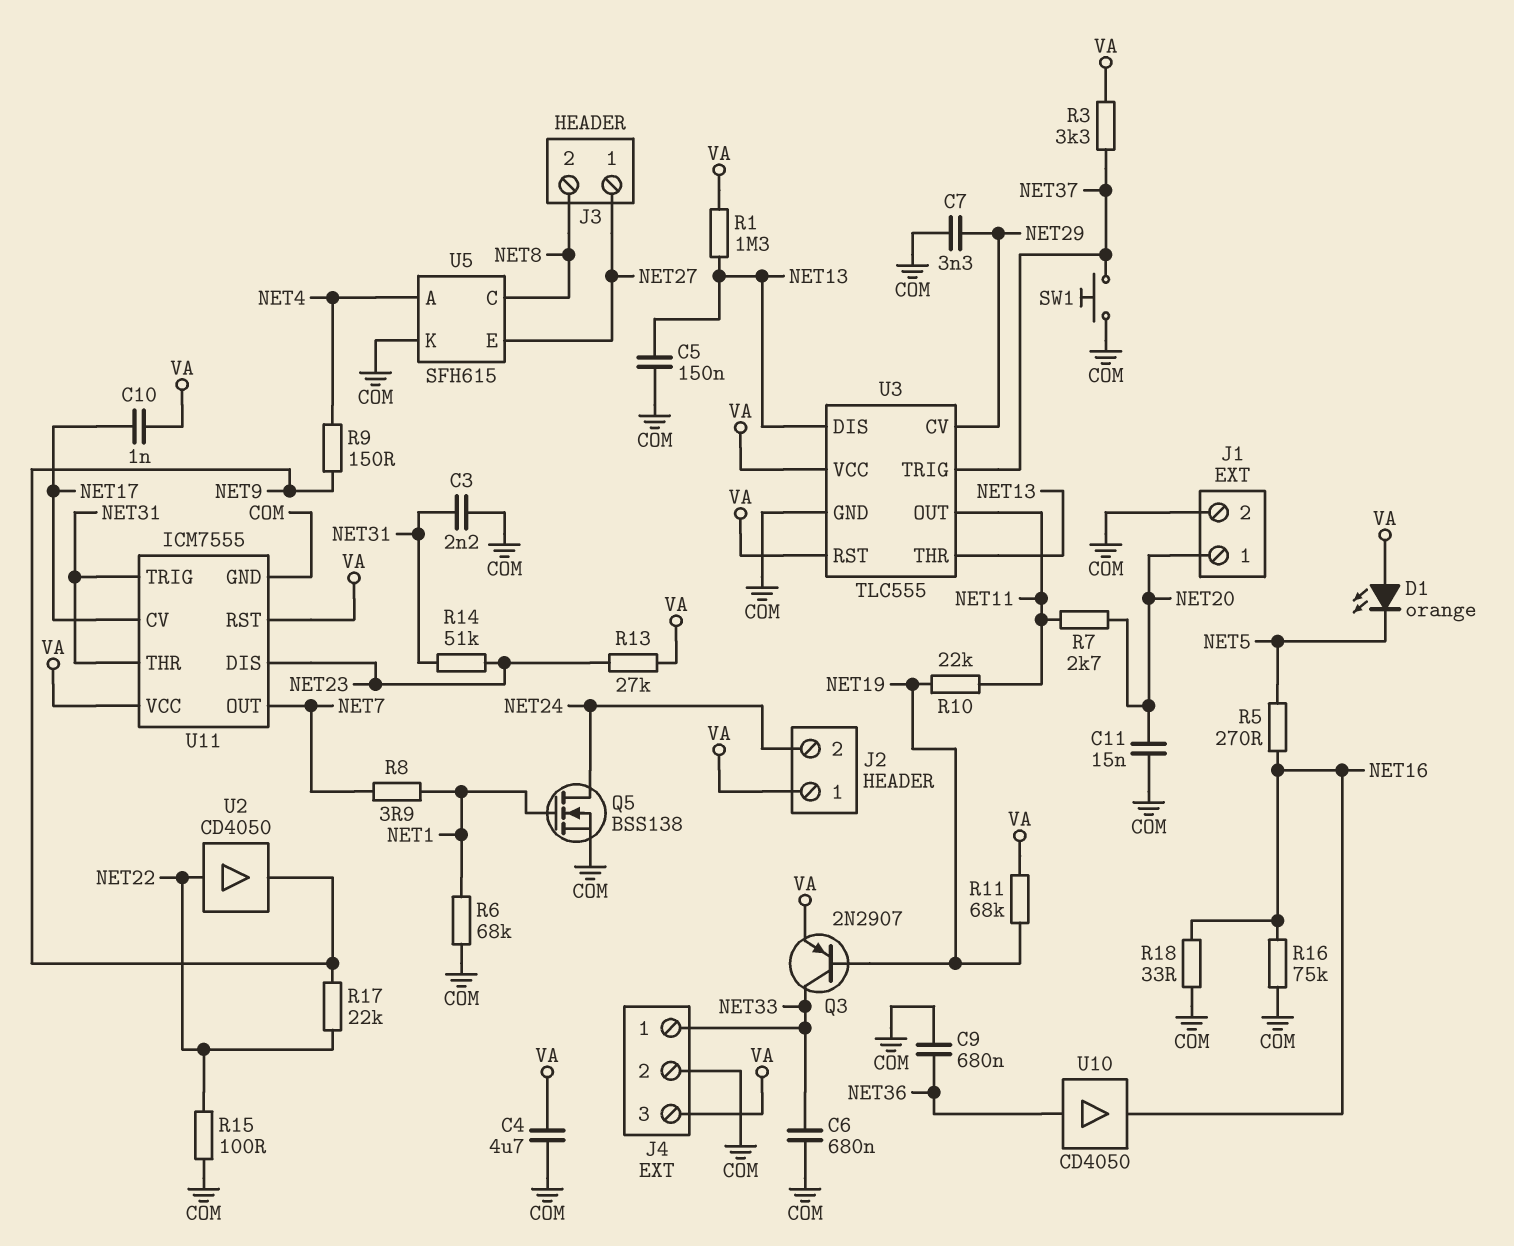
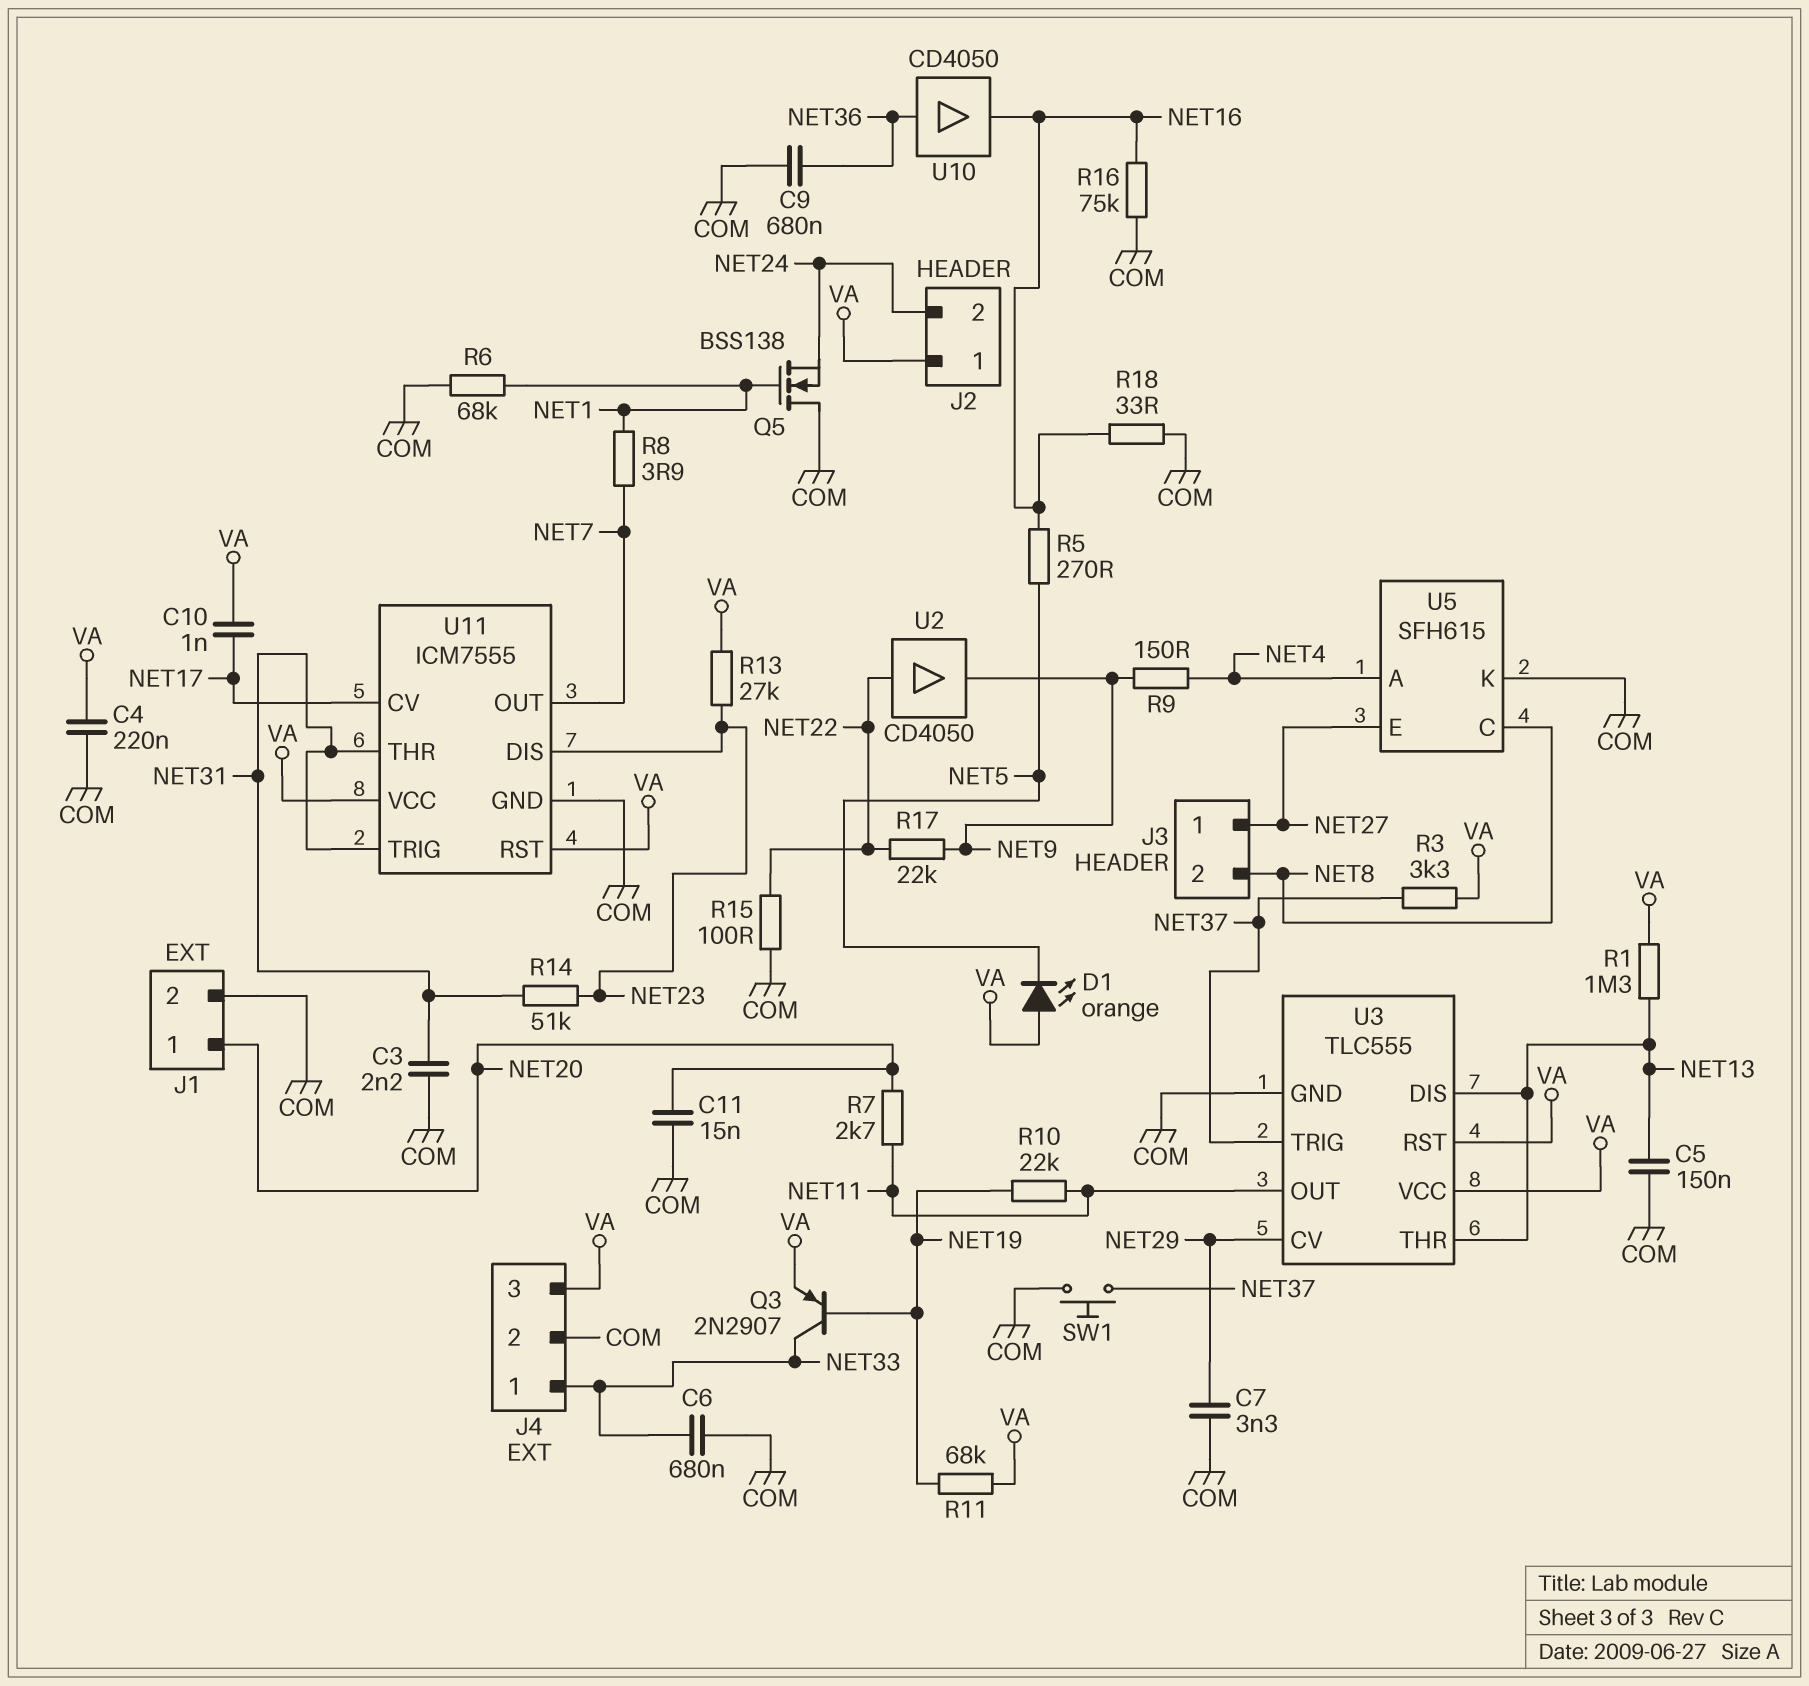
C4: 4.7uF (COM, VA) -> 220nF (COM, VA)
Q5: NMOS BSS138 (G NET1, D NET24, S COM) -> NMOS BSS138 (G NET1, D COM, S NET24)

